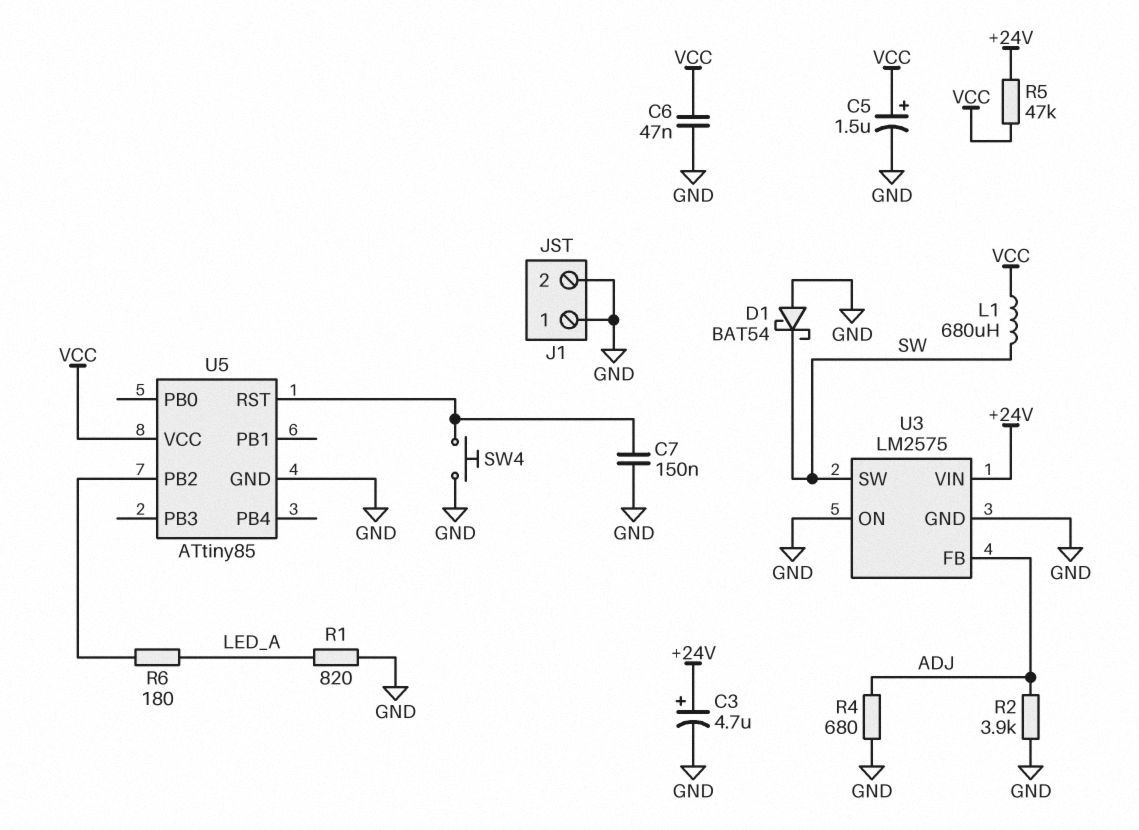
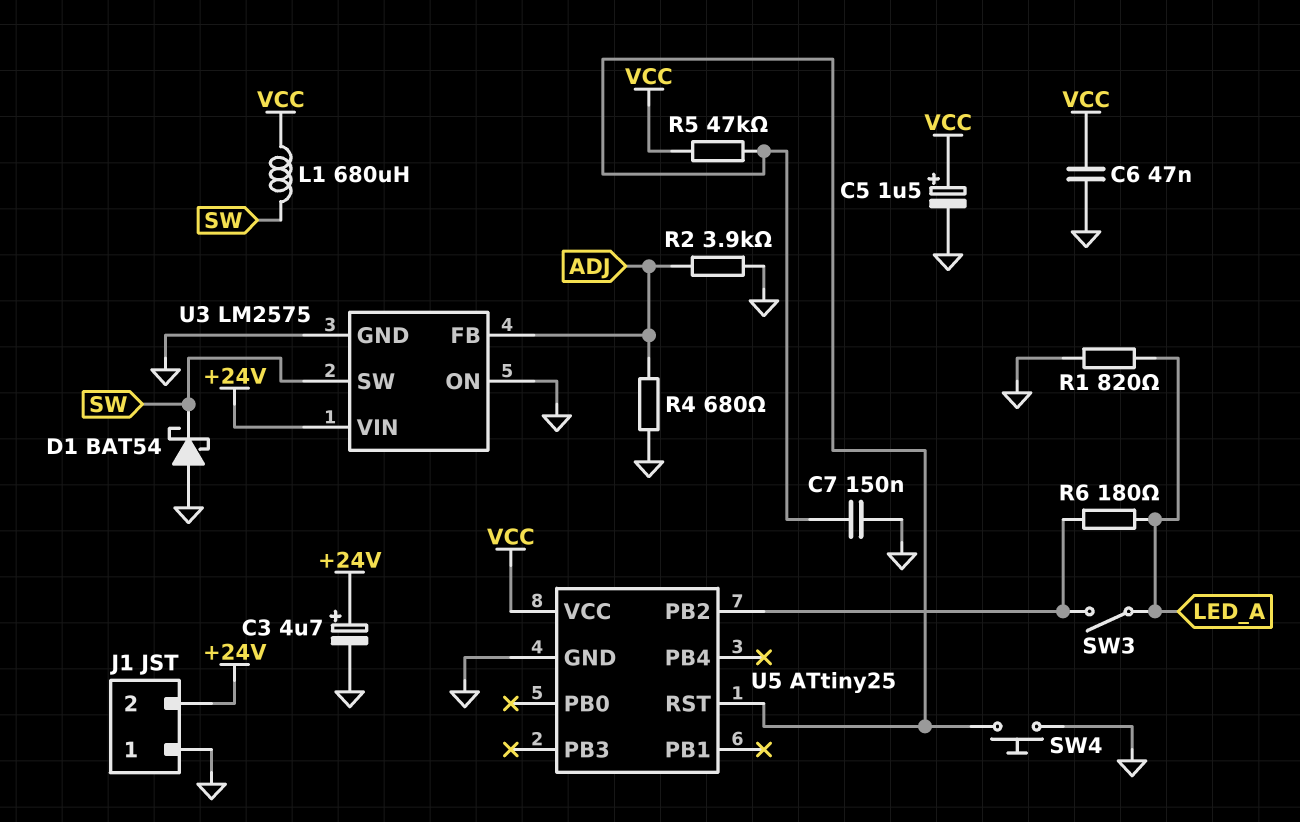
J1 pin 2: GND -> +24V
R5: 47k (+24V, VCC) -> 47k (U5/RST, VCC)
SW3: none -> switch (LED_A, U5/PB2)
U5: ATtiny85 -> ATtiny25

